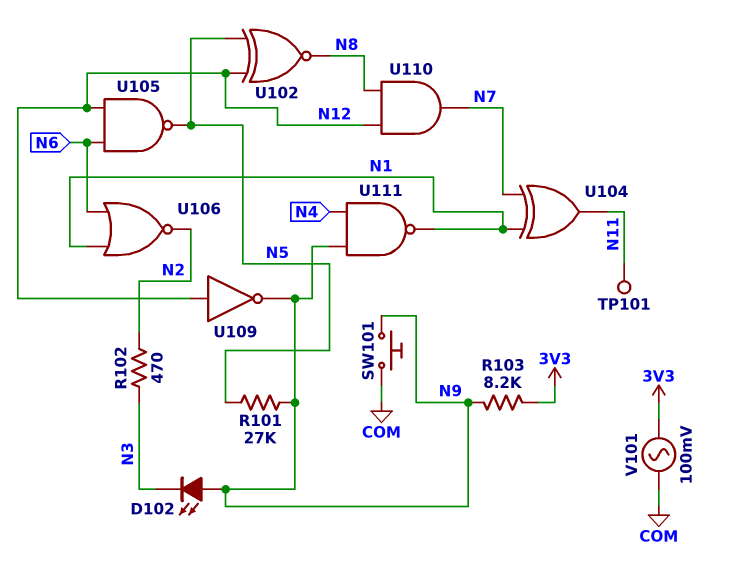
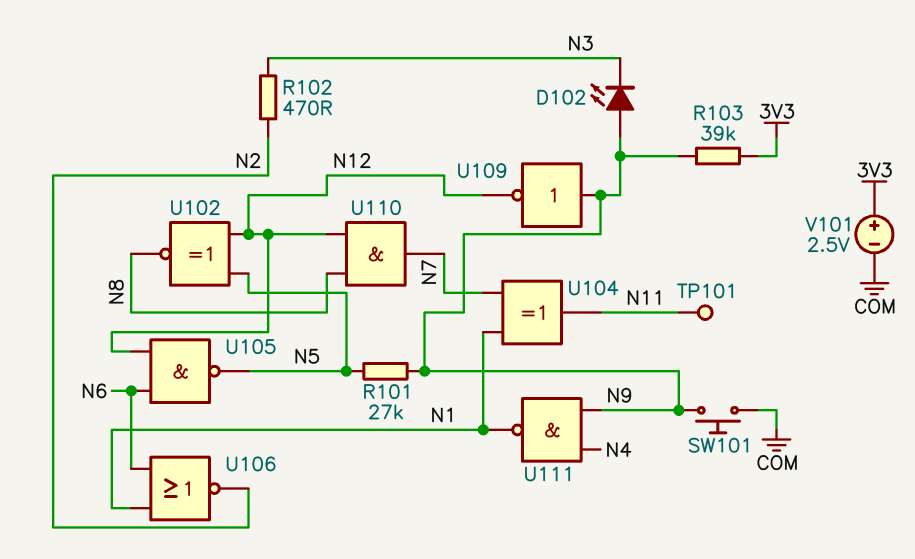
R103: 8.2k (3V3, N9) -> 39k (3V3, N9)
U109: NOT (in N12, out N9) -> NOT (in N9, out N12)
V101: AC 100mV (3V3, COM) -> 2.5V (plus 3V3, minus COM)

